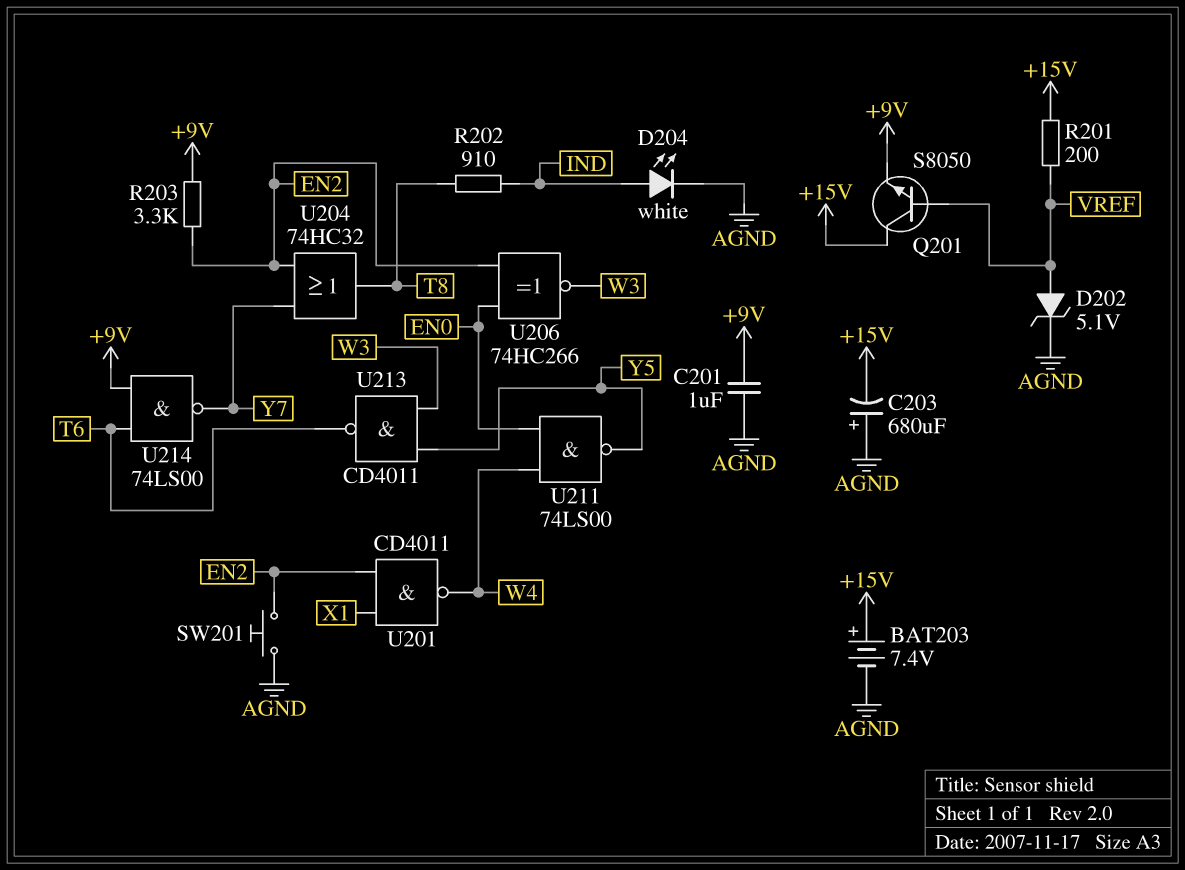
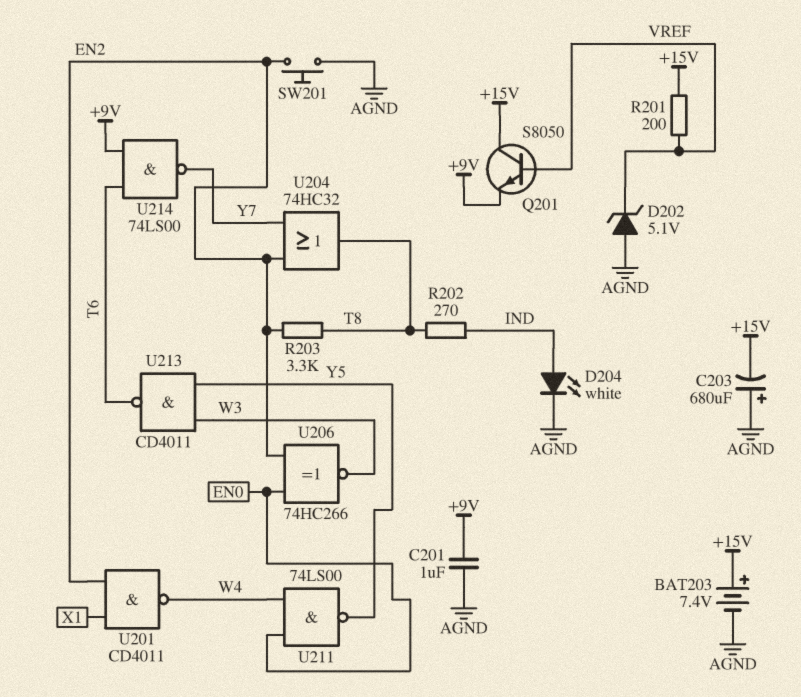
D202: zener 5.1V (A VREF, K AGND) -> zener 5.1V (A AGND, K VREF)
R202: 910 (IND, T8) -> 270 (IND, T8)
R203: 3.3k (+9V, EN2) -> 3.3k (EN2, T8)

